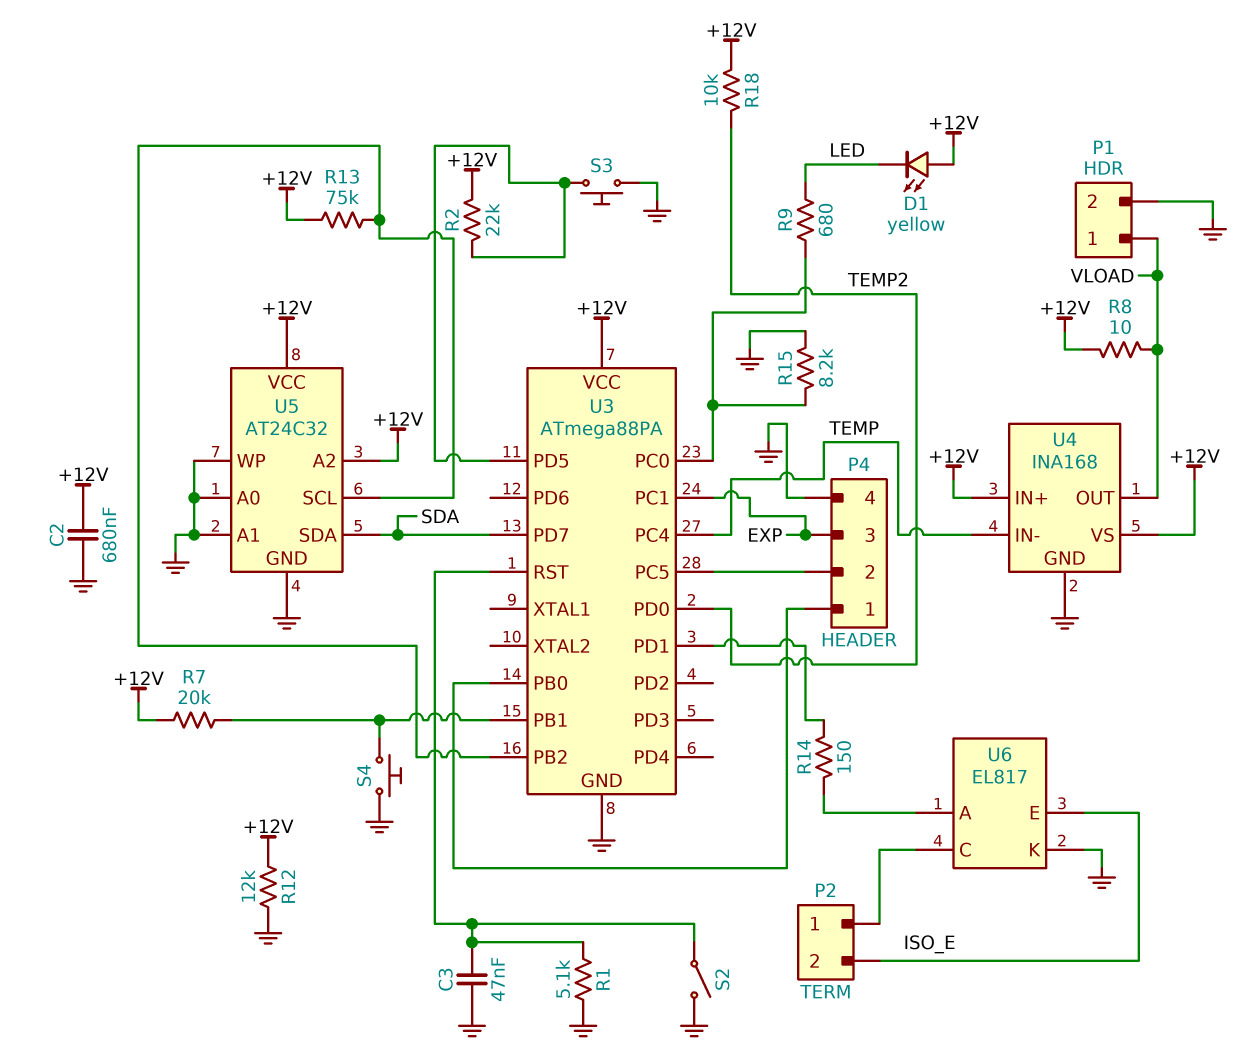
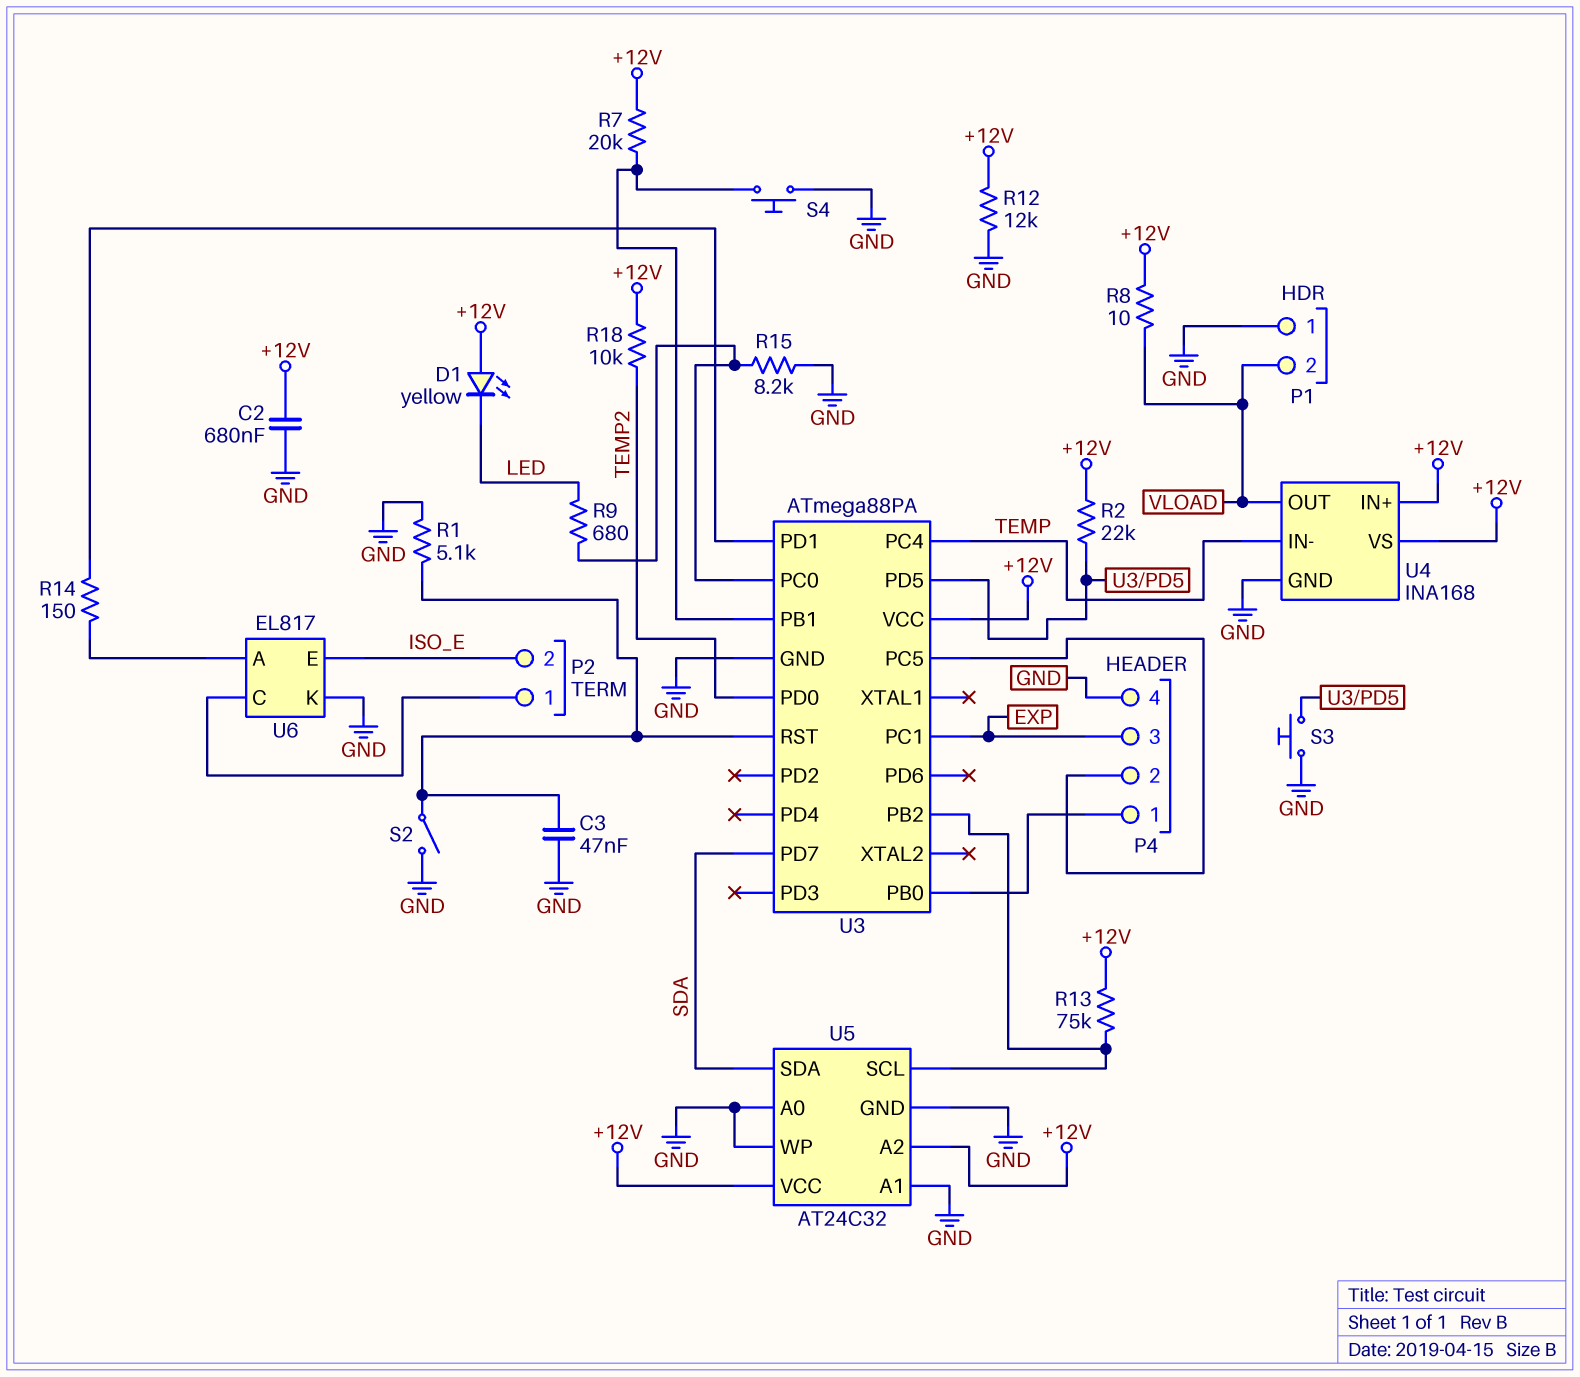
P1 pin 1: VLOAD -> GND
P1 pin 2: GND -> VLOAD

